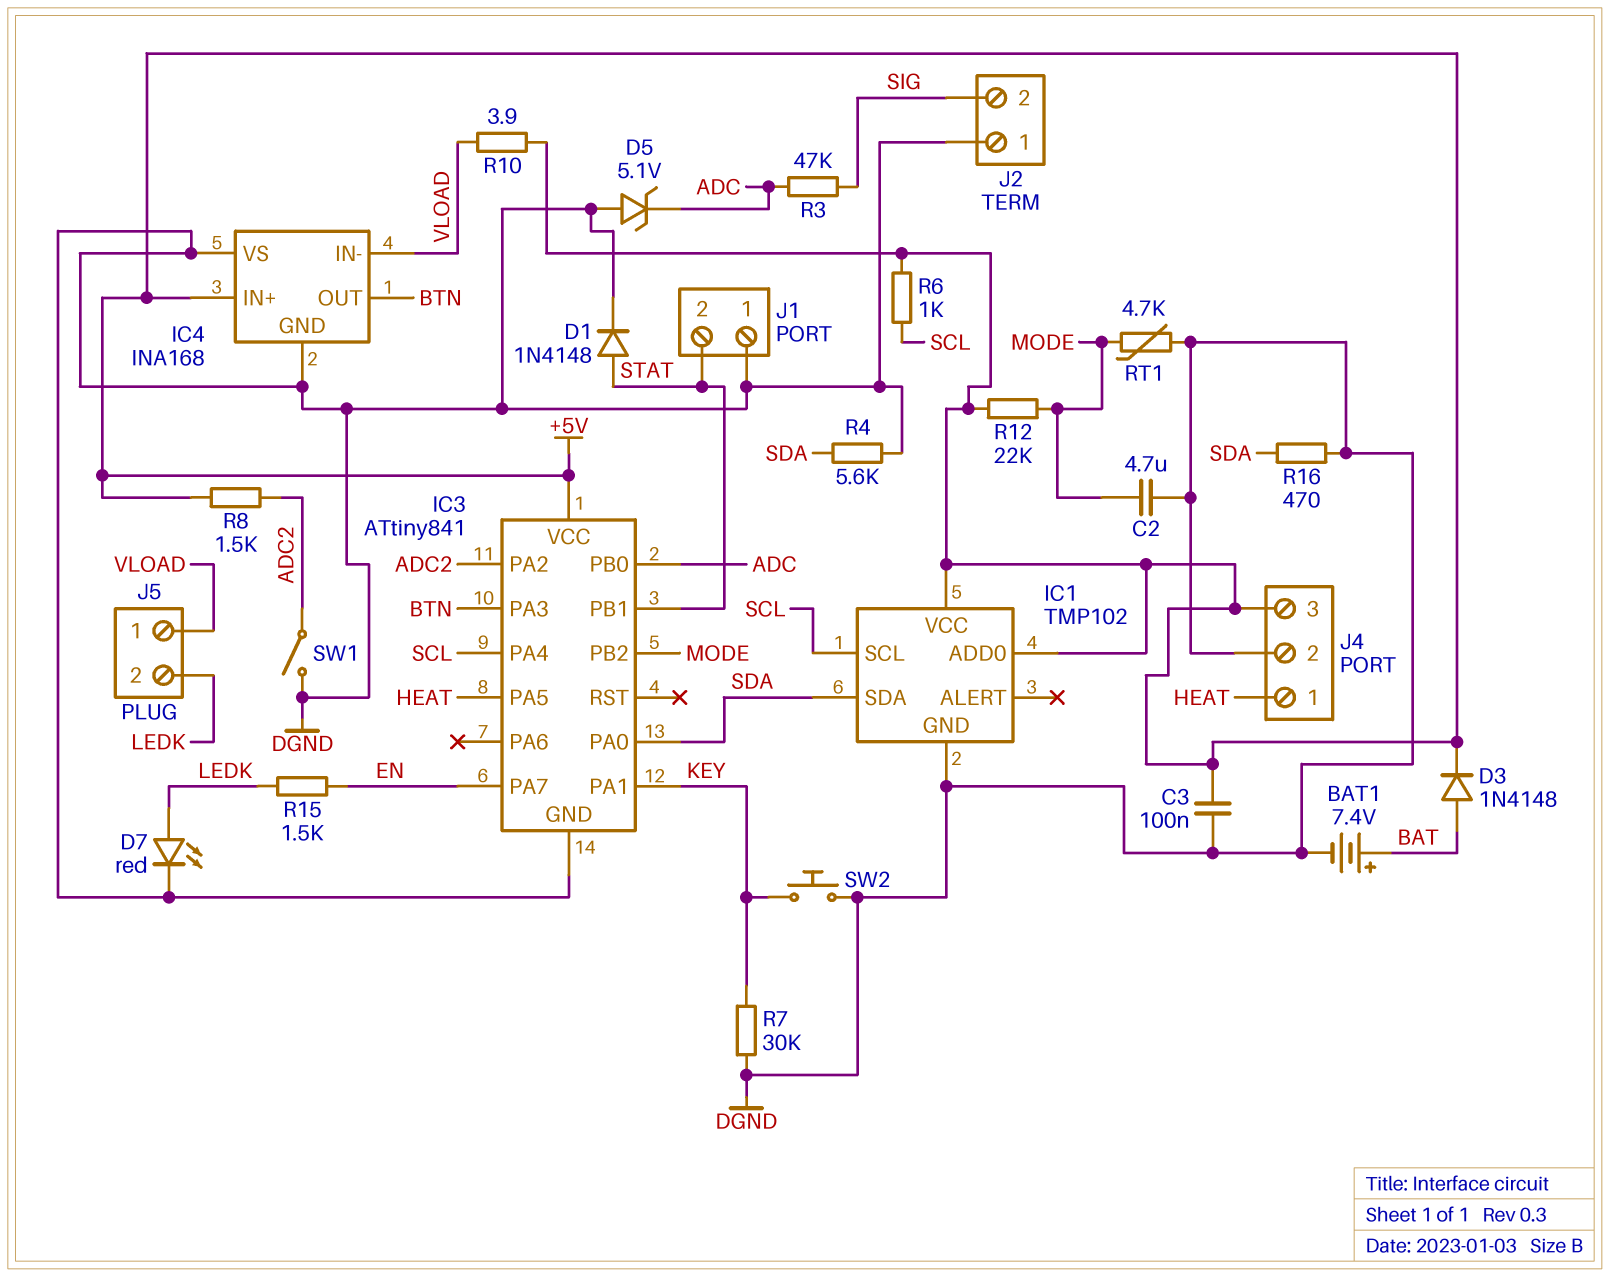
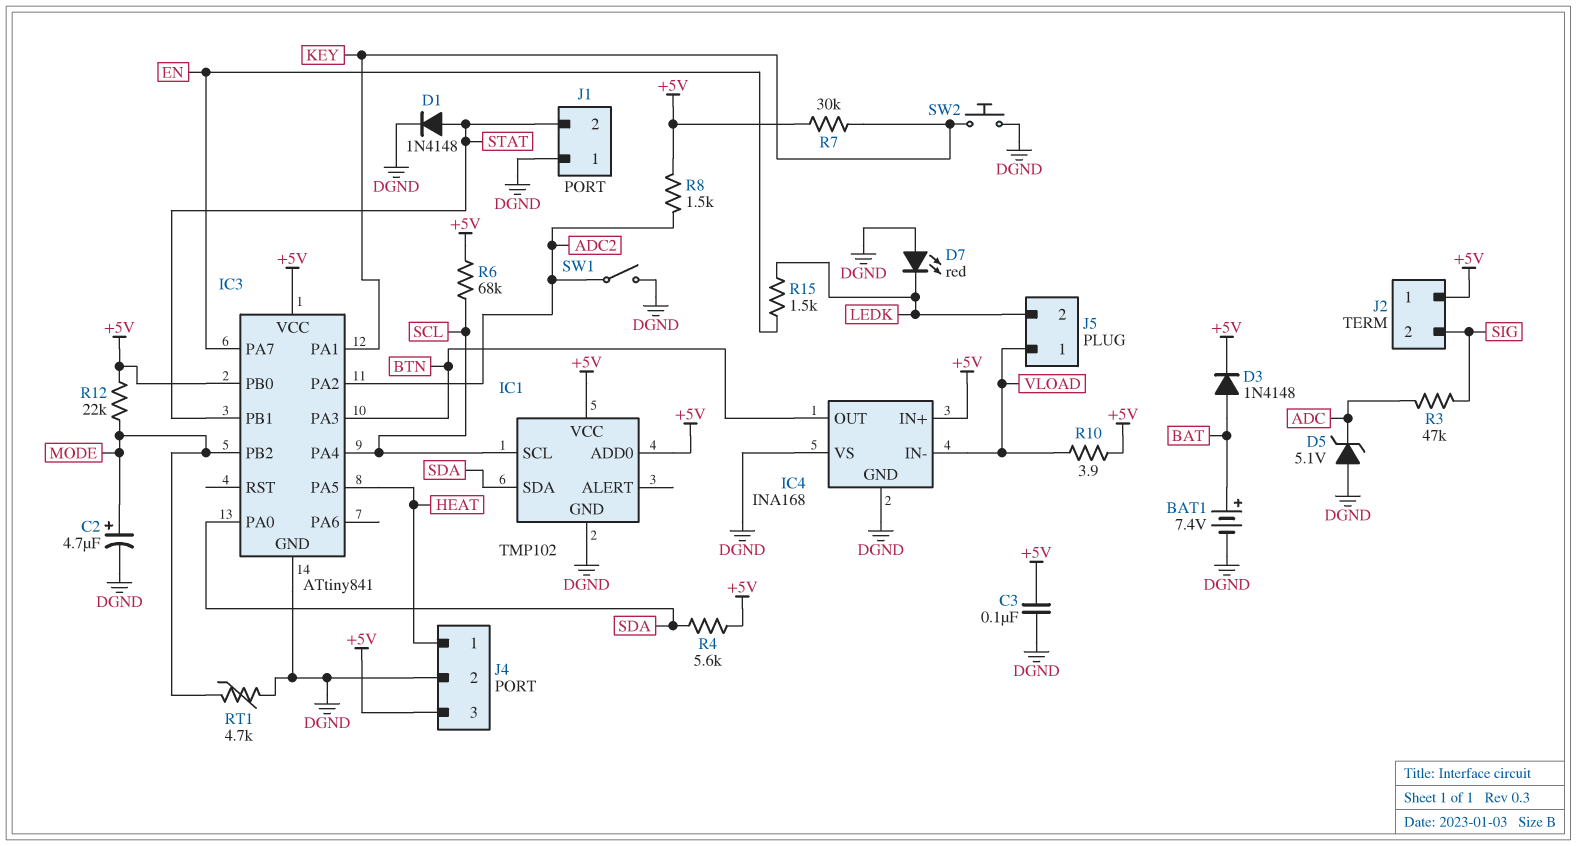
C2: 4.7uF (DGND, MODE) -> 4.7uF (plus MODE, minus DGND)
D7: LED red (A LEDK, K DGND) -> LED red (A DGND, K LEDK)
IC3 pin PB0: ADC -> +5V
J2 pin 1: DGND -> +5V
R4: 5.6k (DGND, SDA) -> 5.6k (+5V, SDA)
R6: 1k (+5V, SCL) -> 68k (+5V, SCL)
R7: 30k (DGND, KEY) -> 30k (+5V, KEY)
R16: 470 (DGND, SDA) -> none

